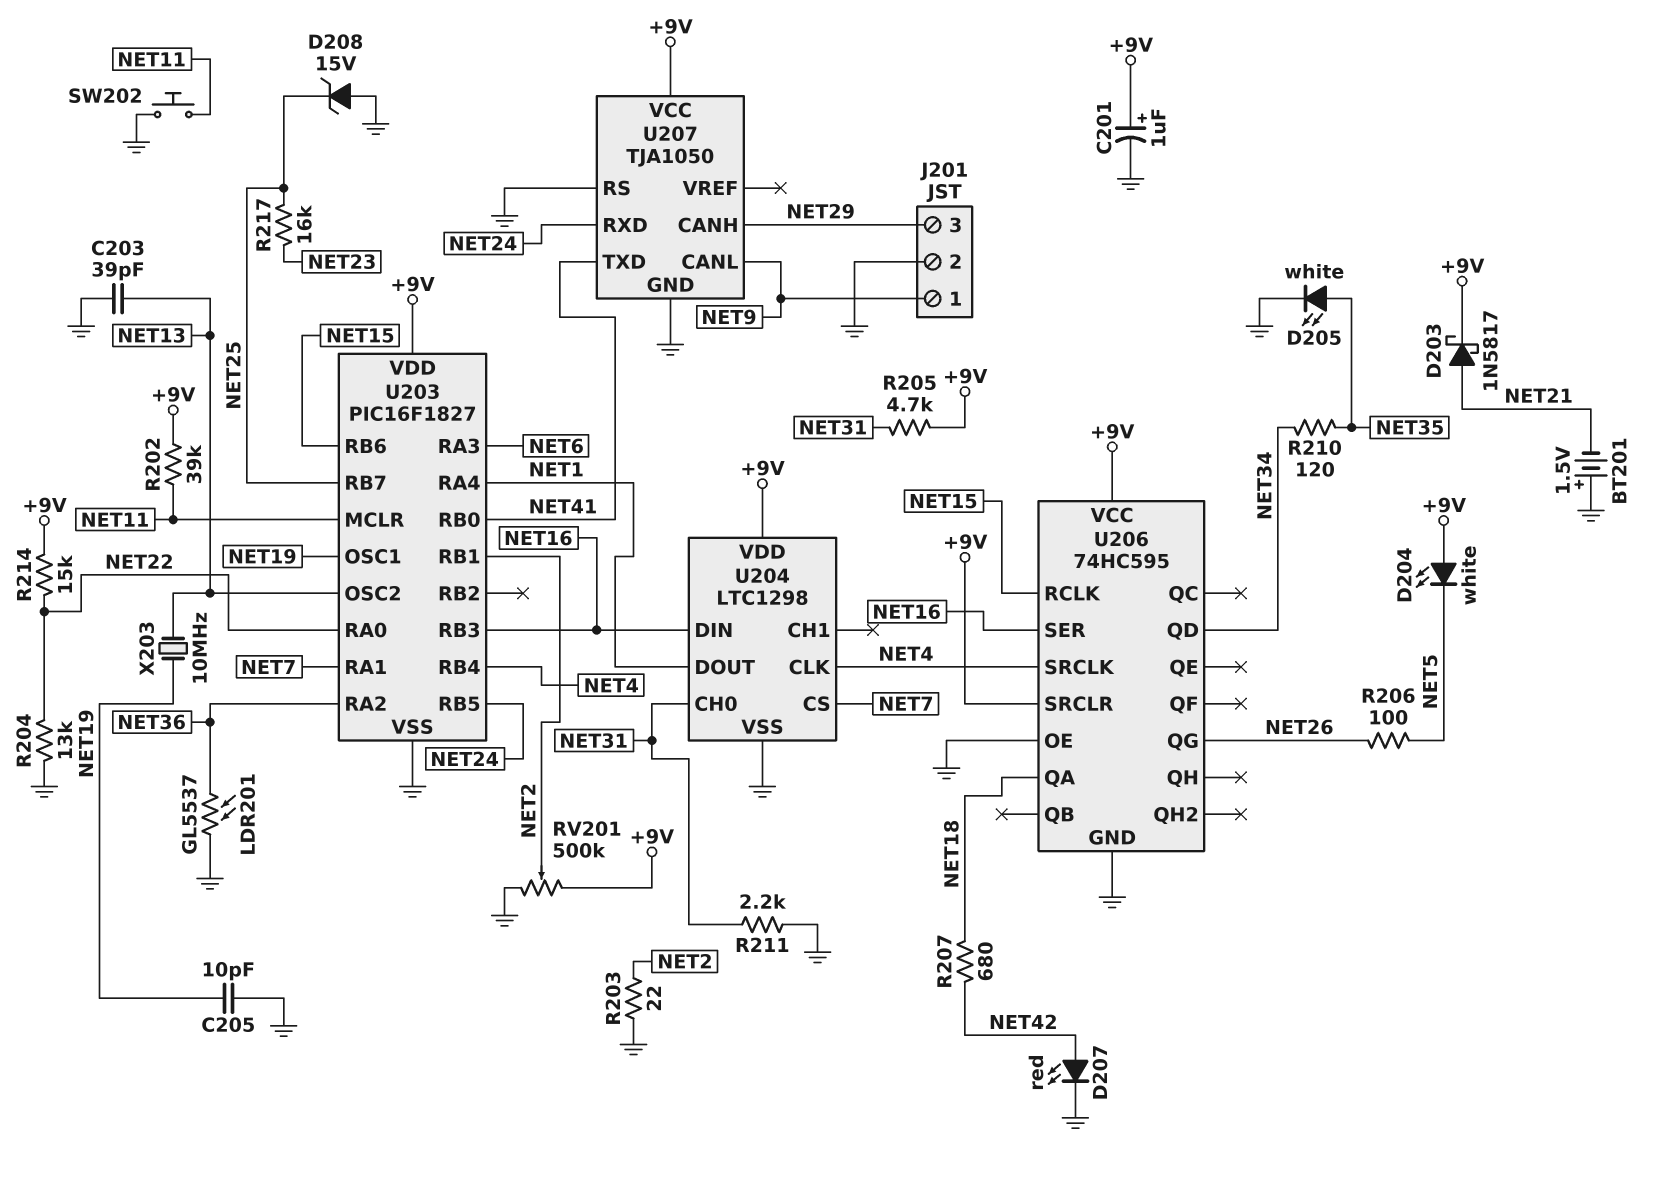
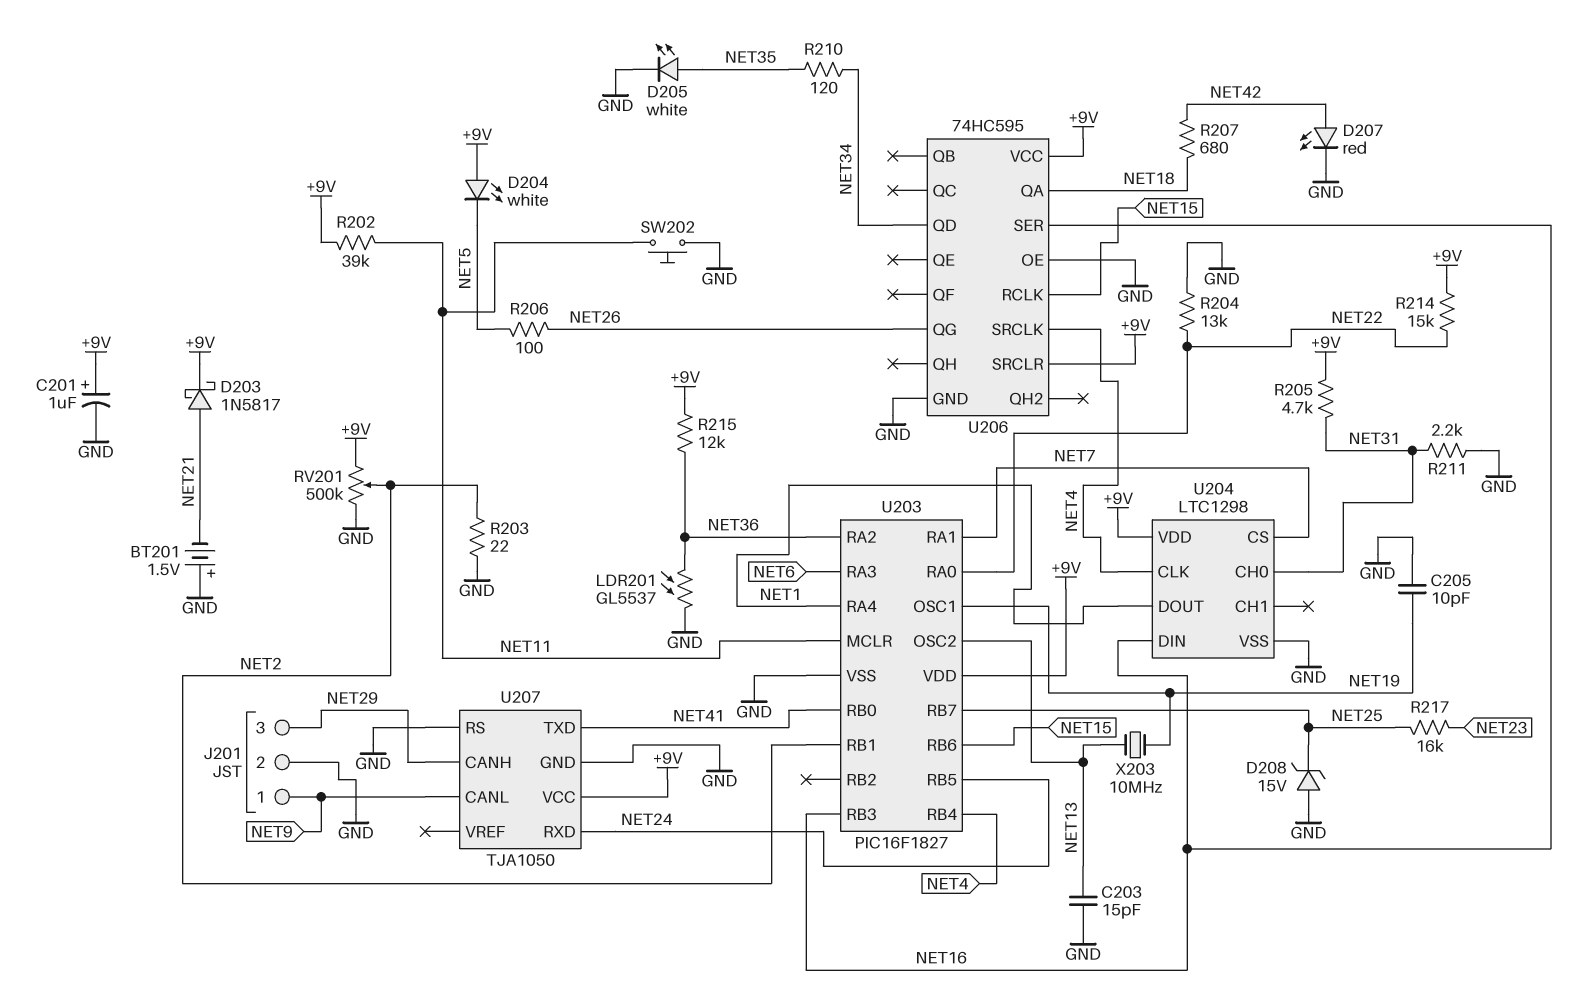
C203: 39pF (GND, NET13) -> 15pF (GND, NET13)
R215: none -> 12k (+9V, NET36)

